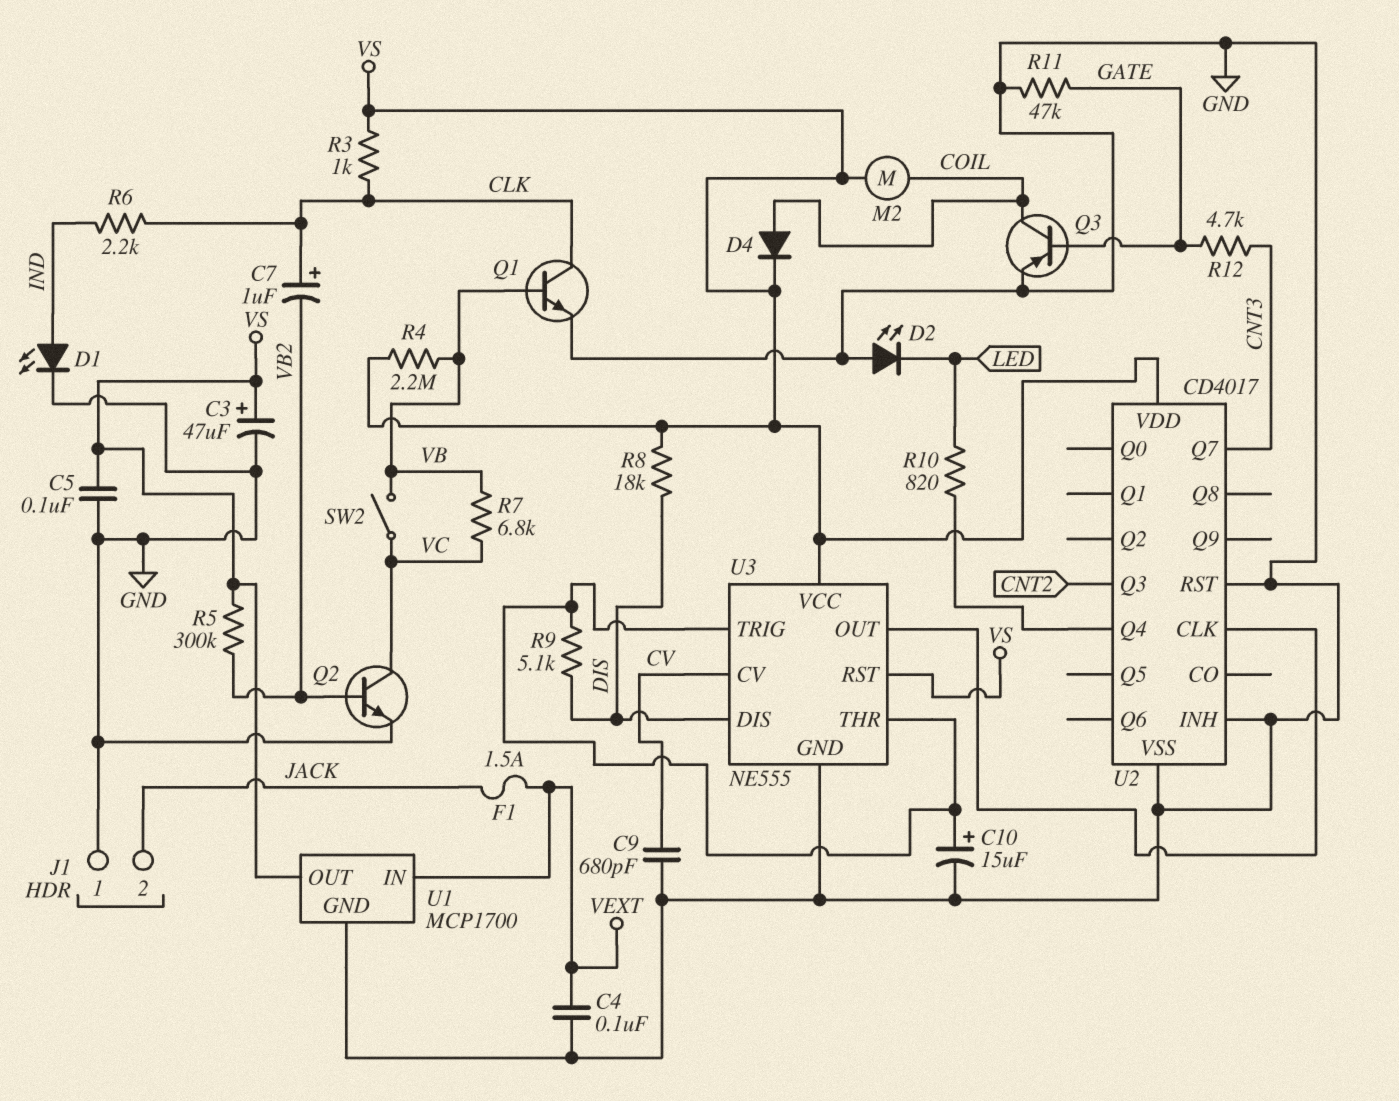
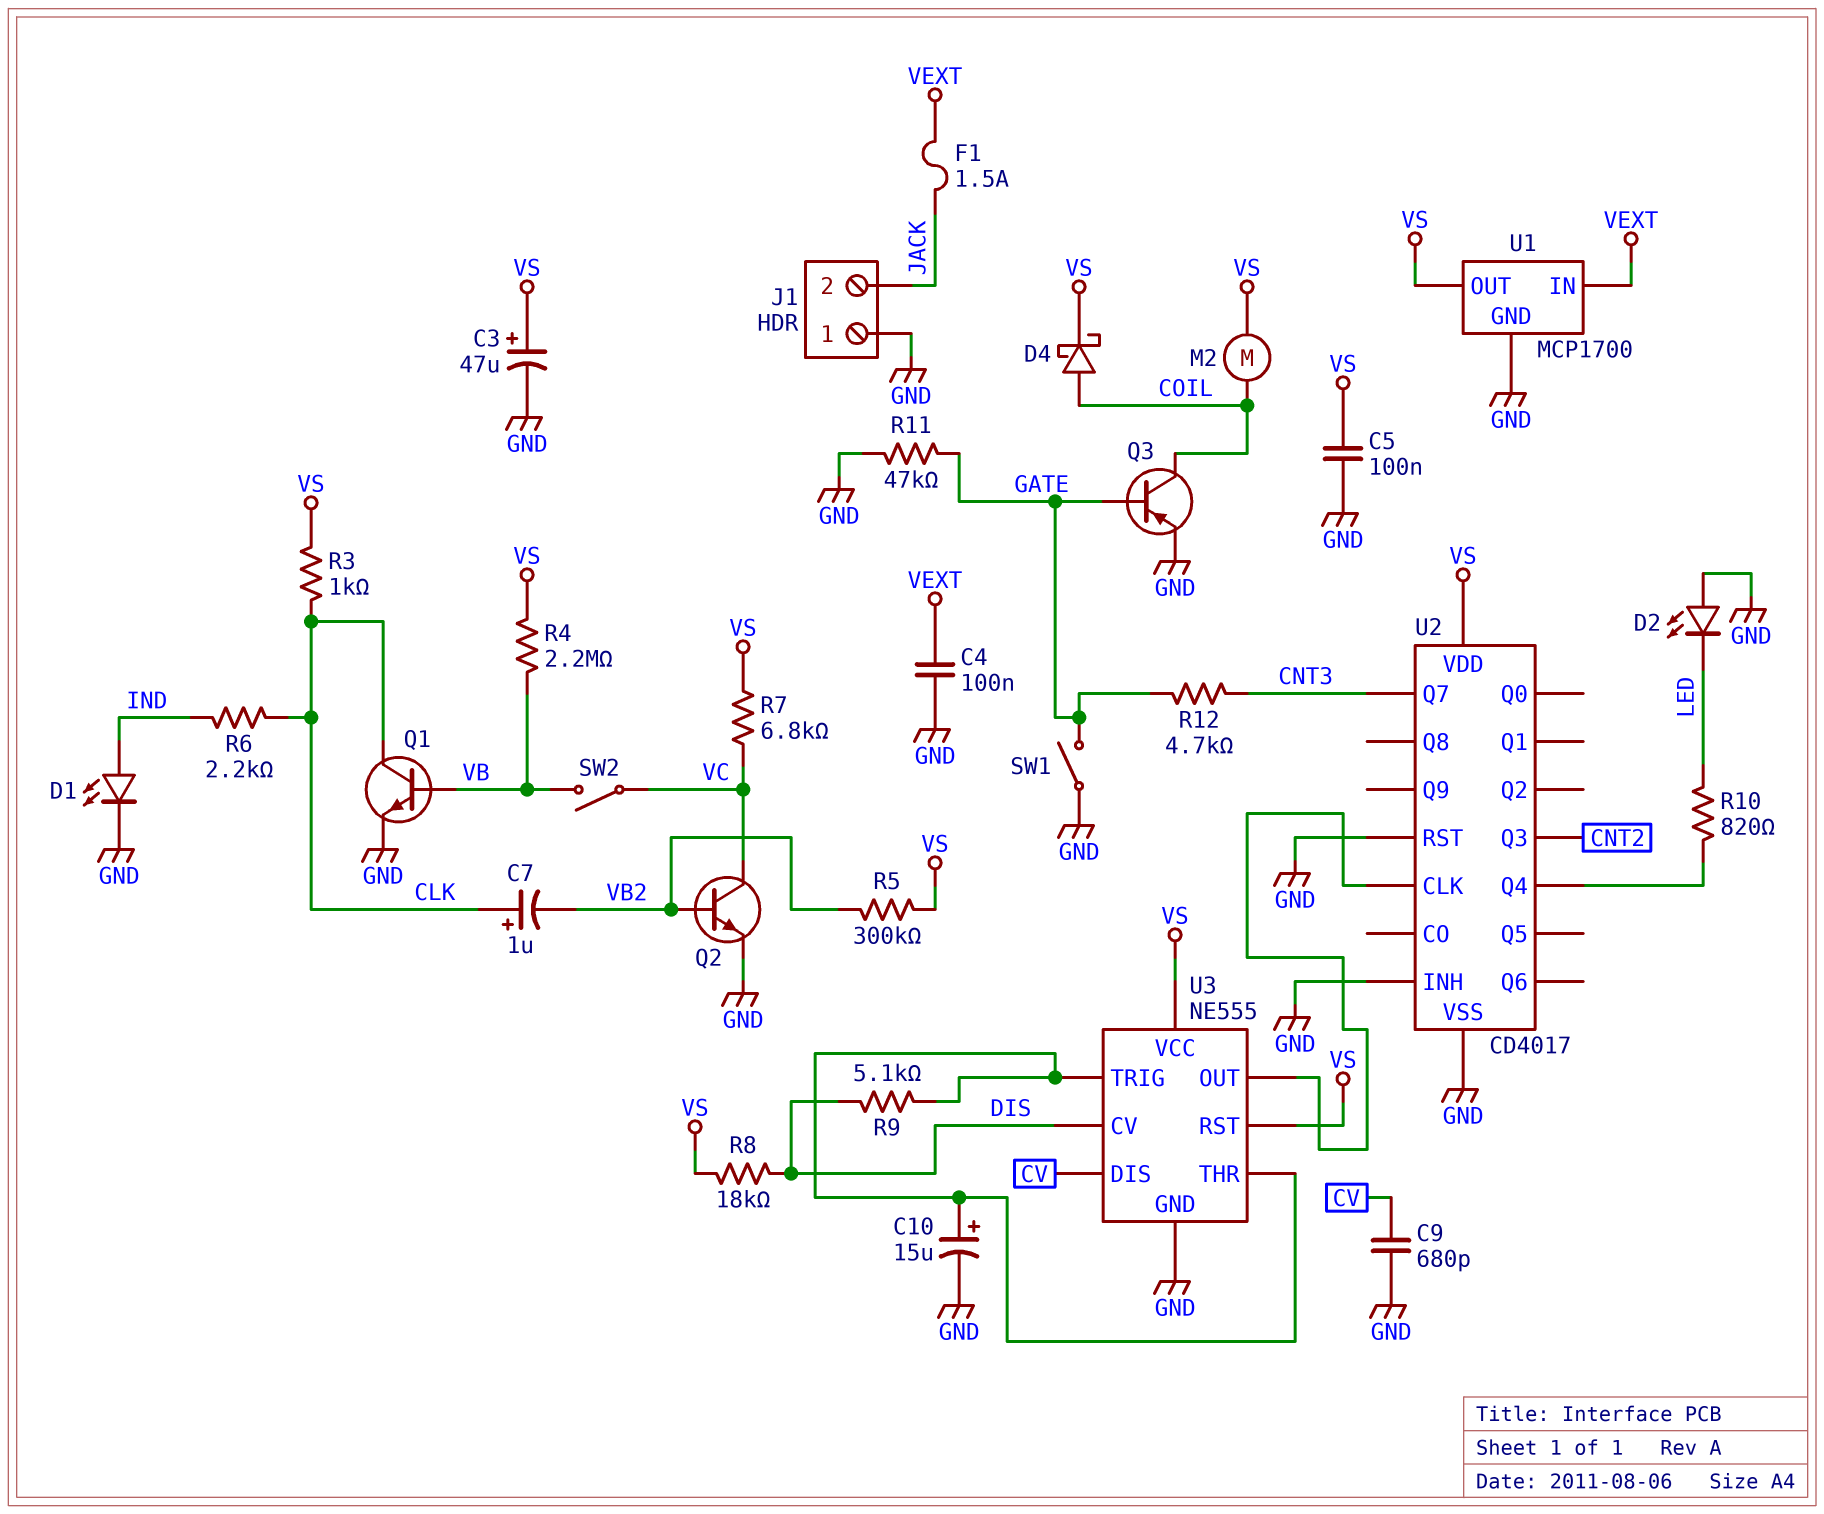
D4: diode (A COIL, K VS) -> schottky (A COIL, K VS)
R7: 6.8k (VB, VC) -> 6.8k (VC, VS)
SW1: none -> switch (GATE, GND)
U3 pin CV: CV -> DIS
U3 pin DIS: DIS -> CV

